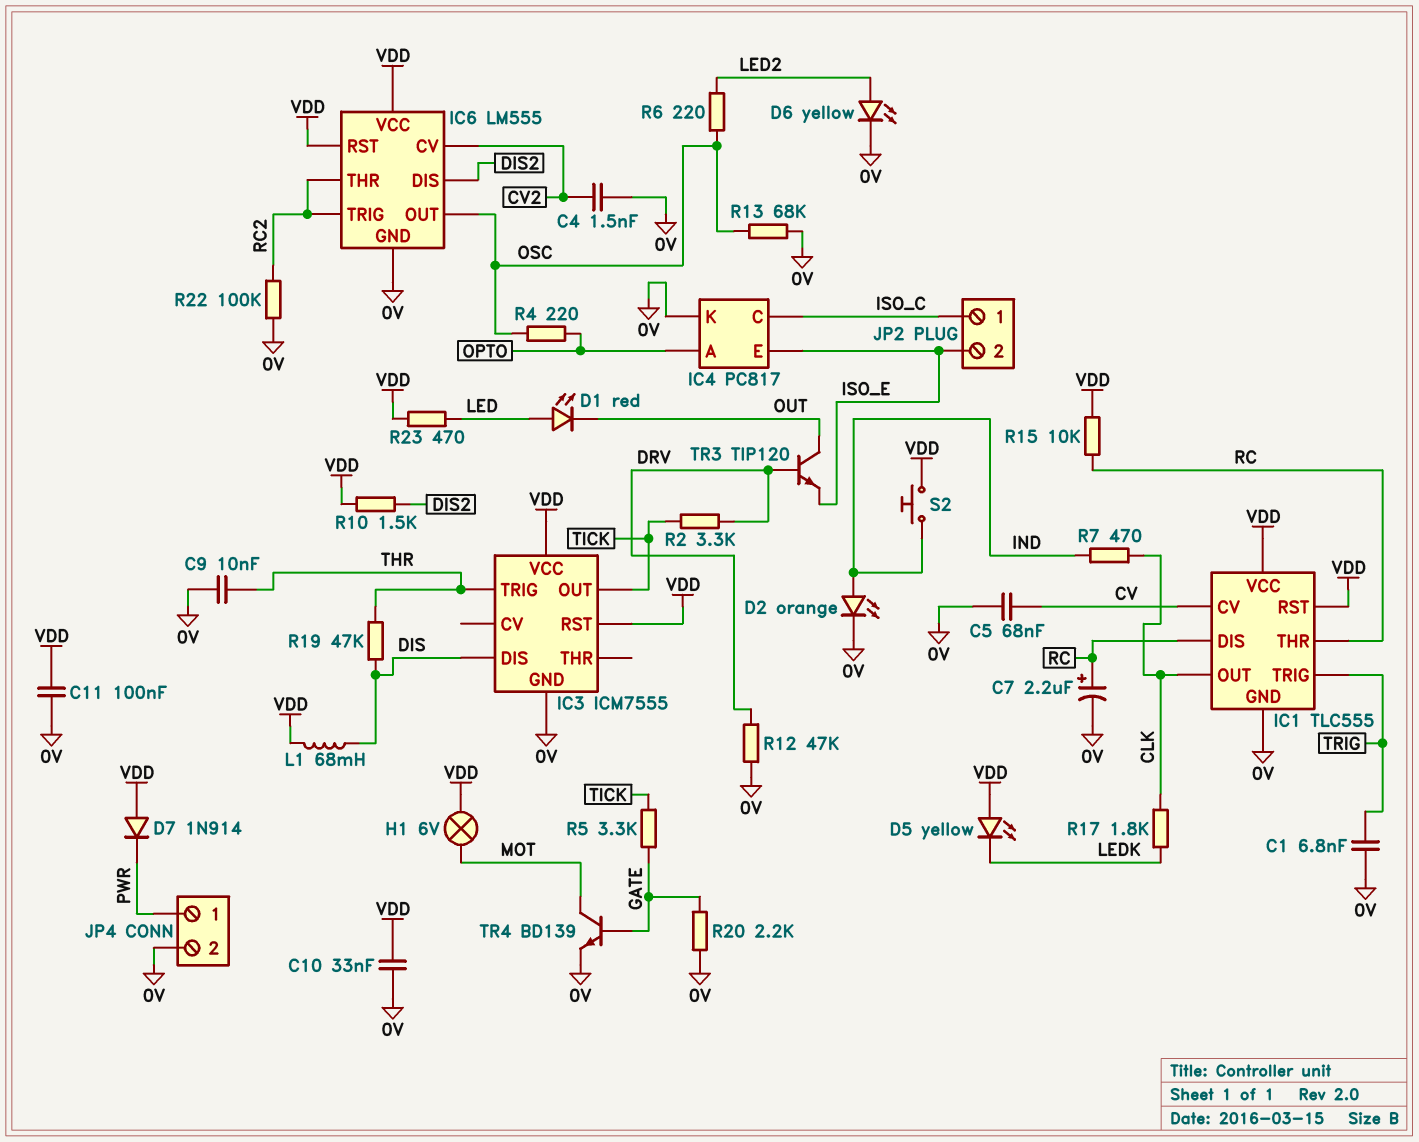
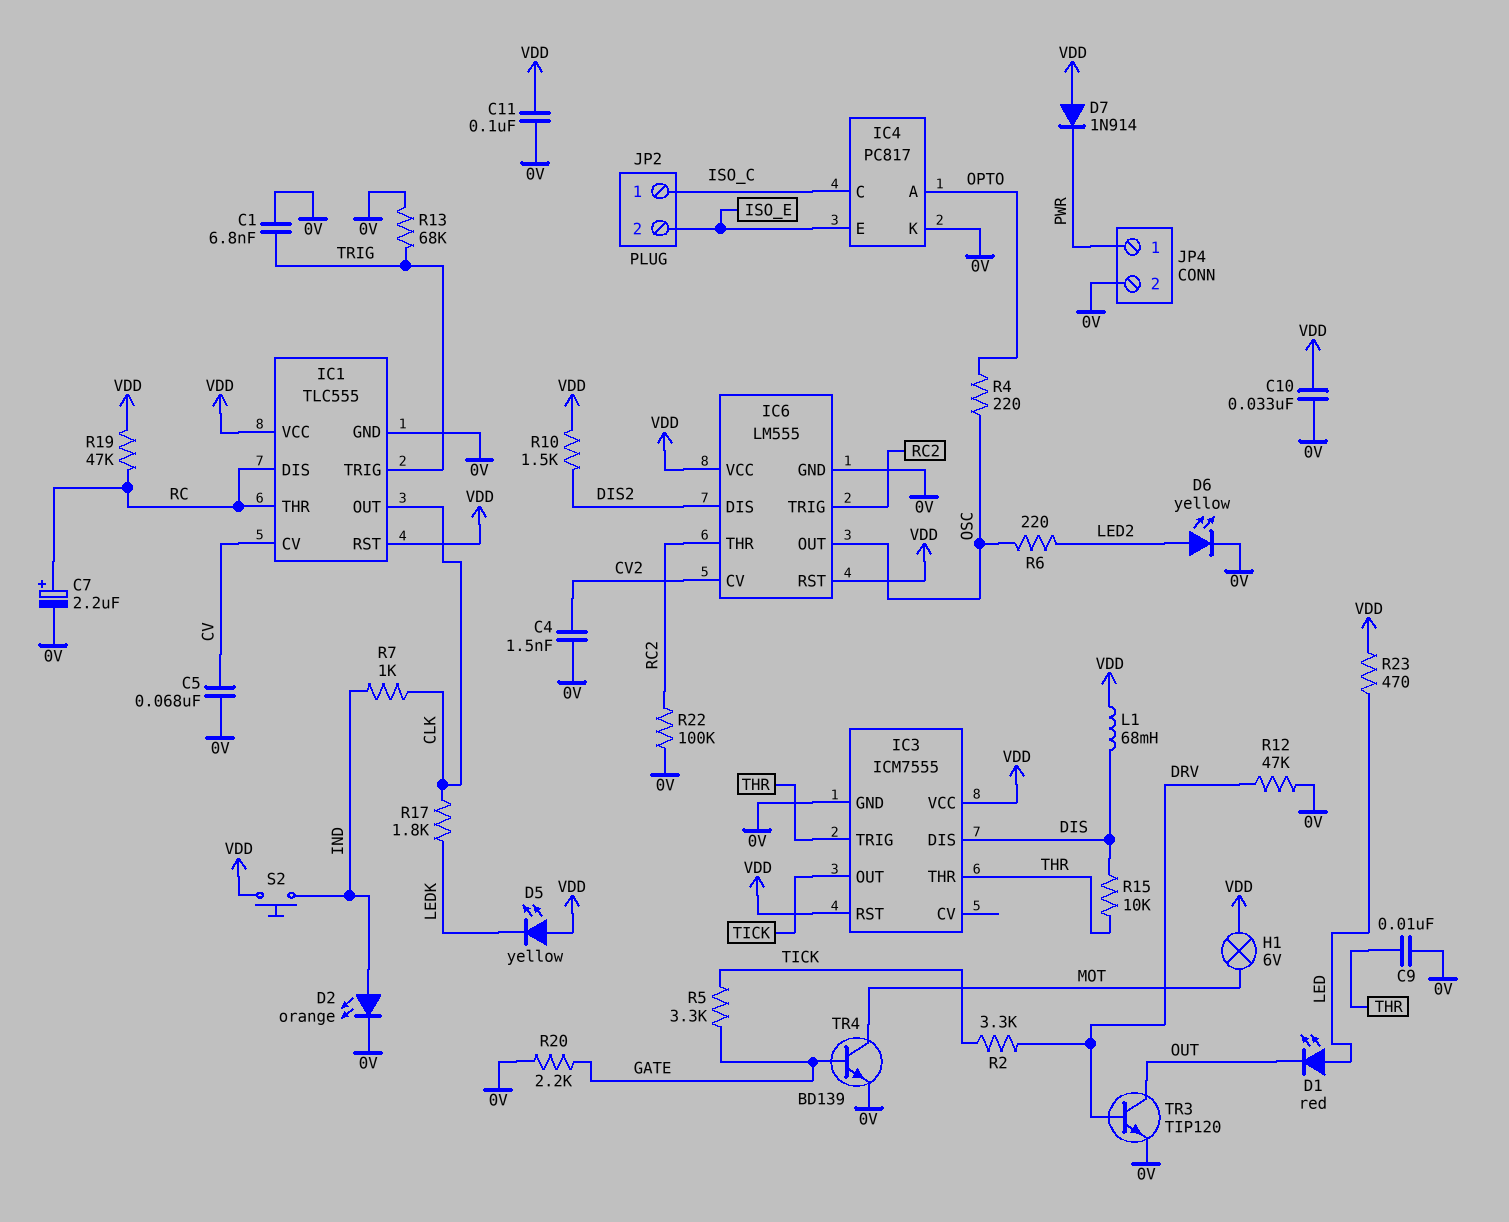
IC3 pin THR: none -> THR
R7: 470 (CLK, IND) -> 1k (CLK, IND)
R13: 68k (0V, OSC) -> 68k (0V, TRIG)
R15: 10k (RC, VDD) -> 10k (DIS, THR)
R19: 47k (DIS, THR) -> 47k (RC, VDD)
TR3: NPN TIP120 (B DRV, C OUT, E ISO_E) -> NPN TIP120 (B DRV, C OUT, E 0V)

